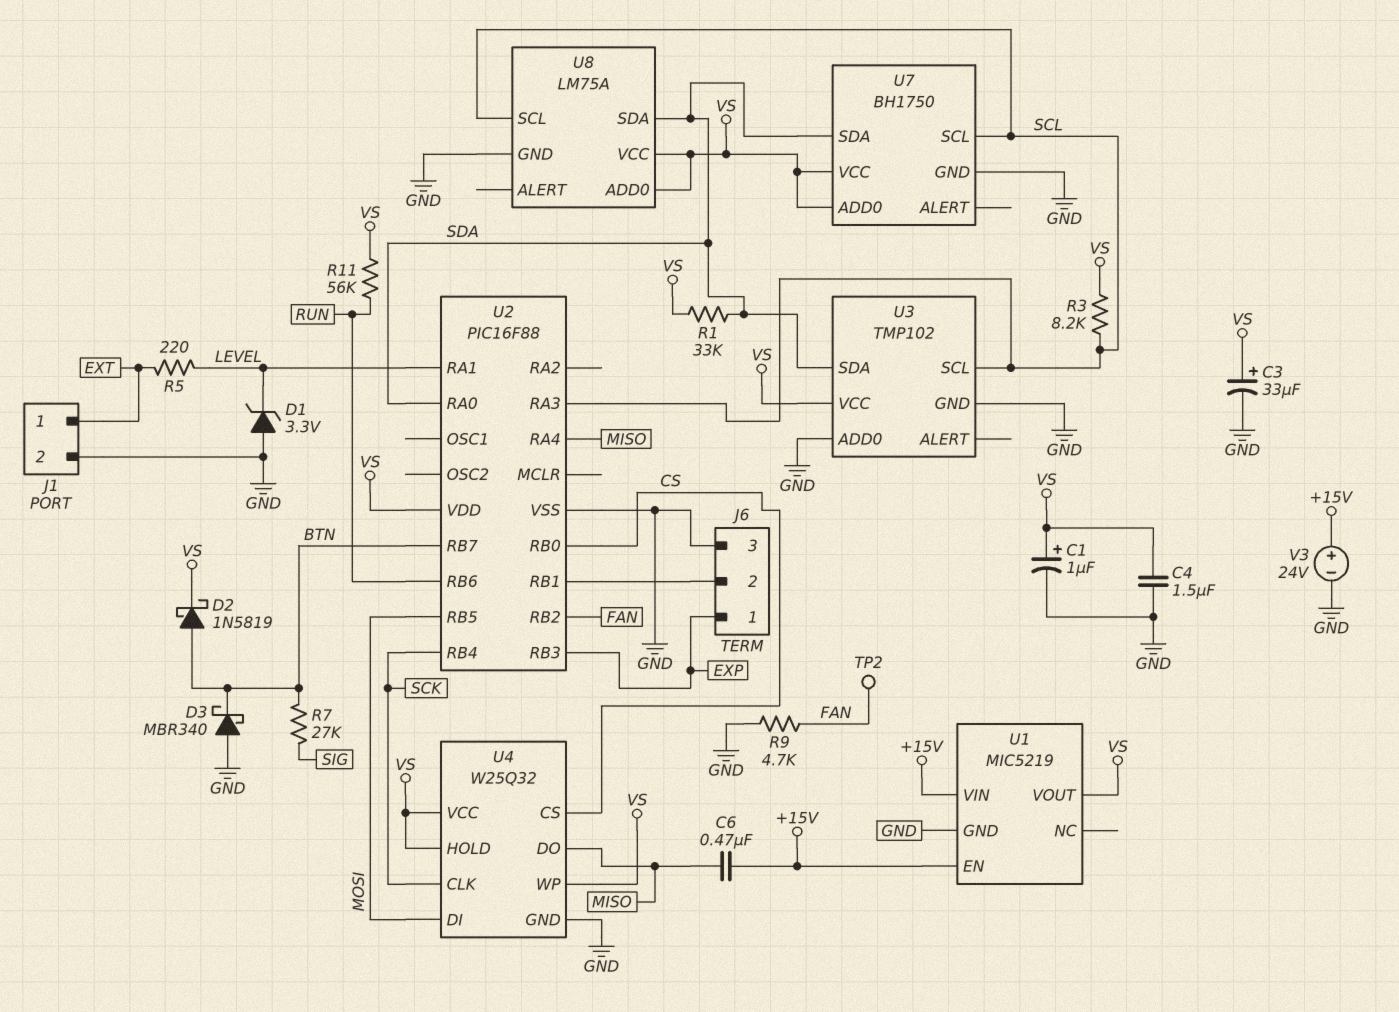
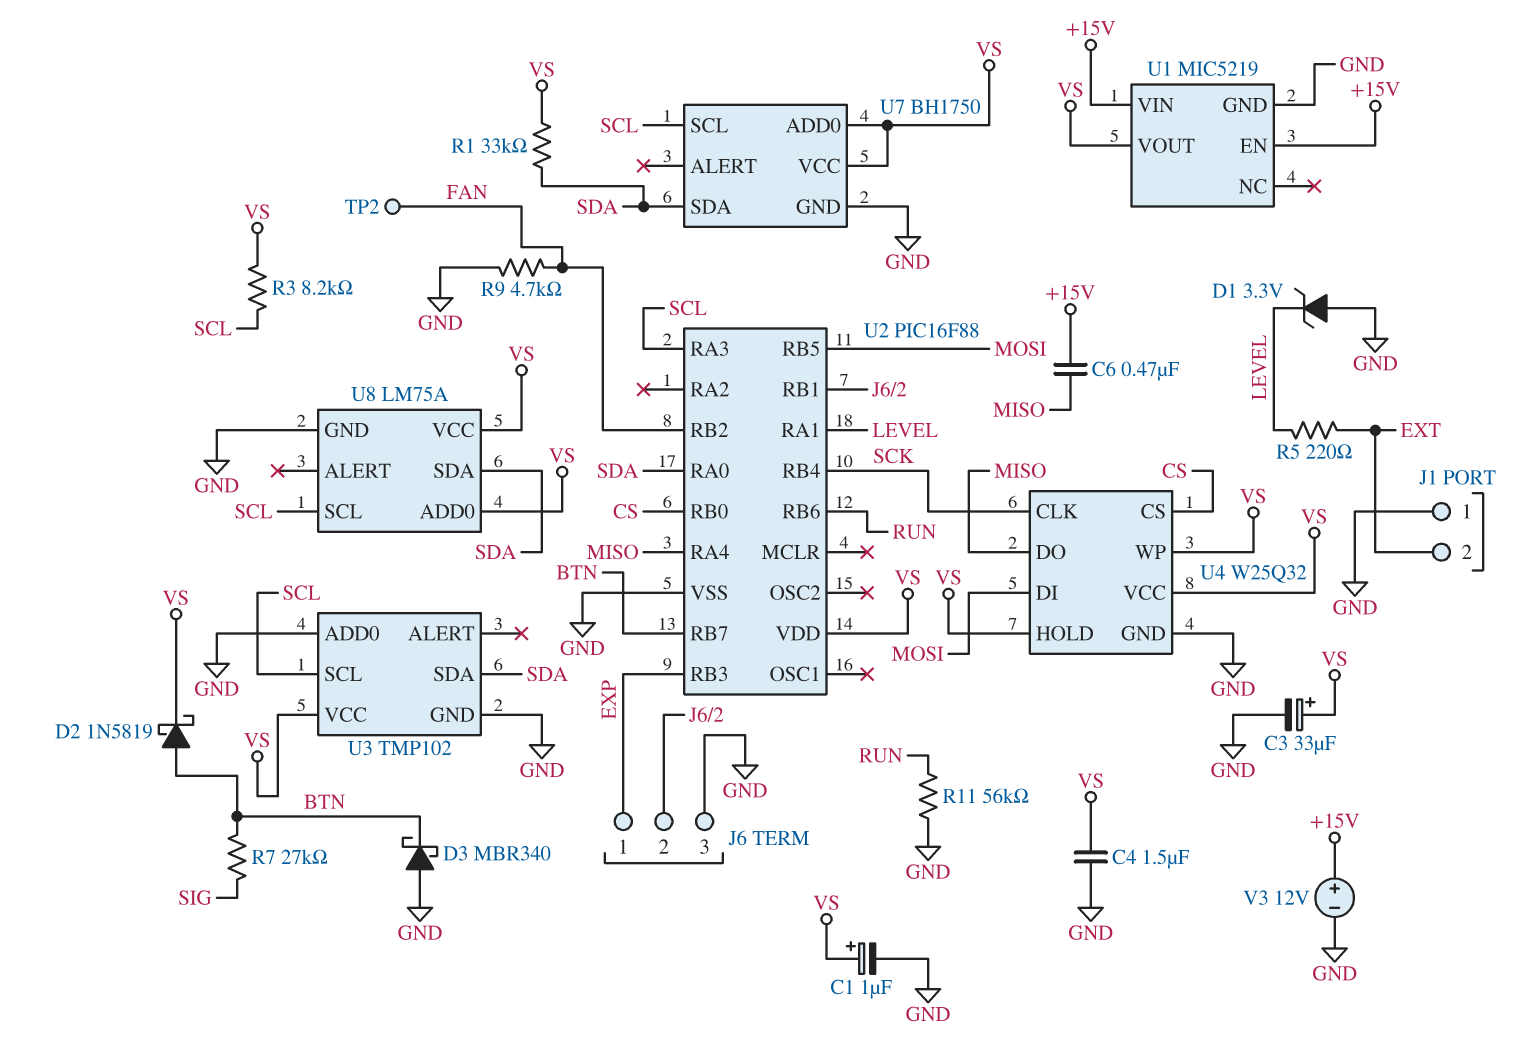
J1 pin 1: EXT -> GND
J1 pin 2: GND -> EXT
R11: 56k (RUN, VS) -> 56k (GND, RUN)
V3: 24V (plus +15V, minus GND) -> 12V (plus +15V, minus GND)

